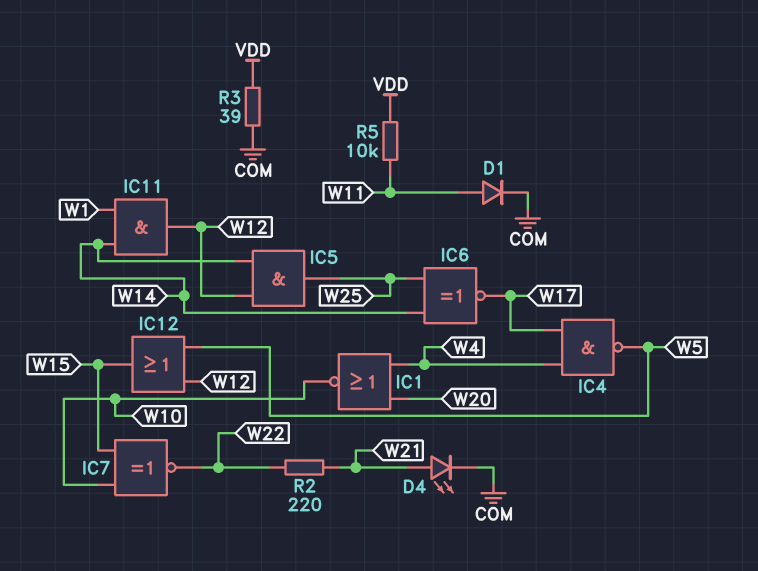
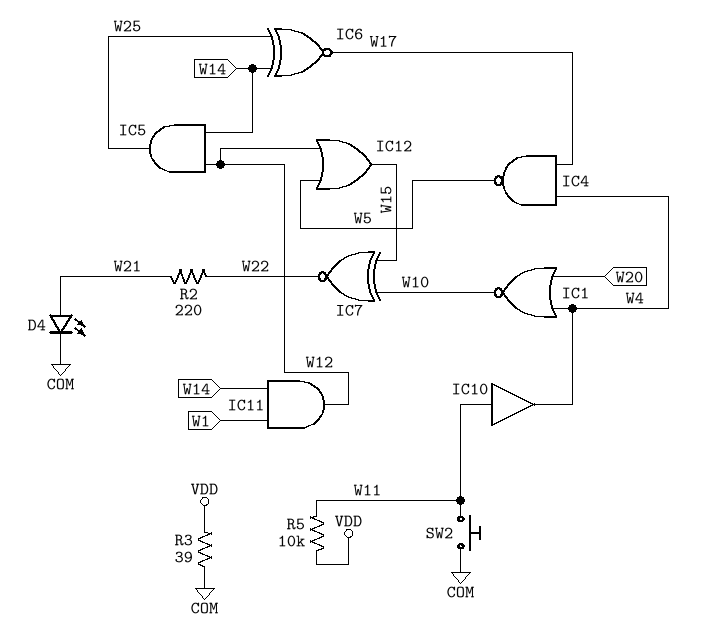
D1: diode (A W11, K COM) -> none
IC10: none -> buffer (in W11, out W4)
SW2: none -> button (COM, W11)

